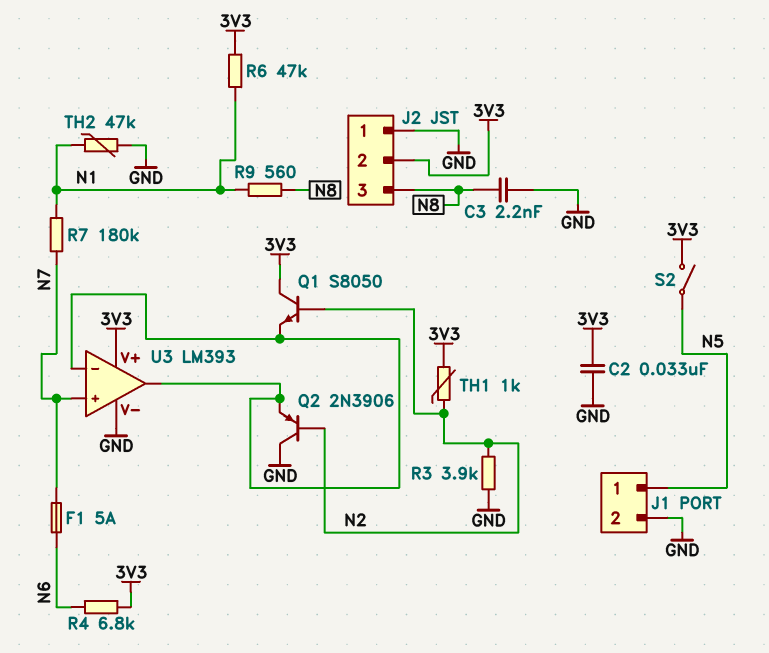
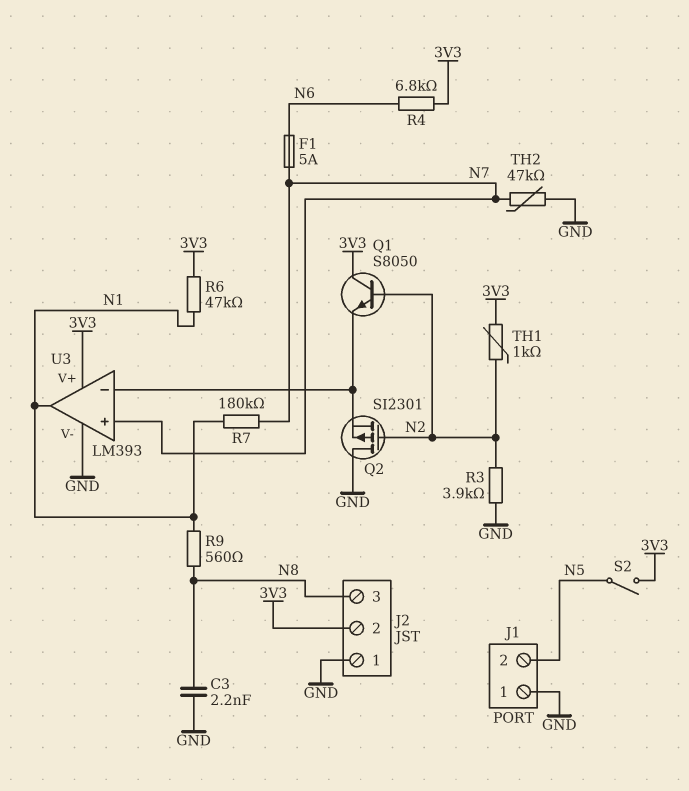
C2: 33nF (3V3, GND) -> none
J1 pin 1: N5 -> GND
J1 pin 2: GND -> N5
Q2: PNP 2N3906 (B N2, C GND, E U3/in-) -> PMOS SI2301 (G N2, D GND, S U3/in-)
TH2: 47k (GND, N1) -> 47k (GND, N7)
U3 pin out: U3/in- -> N1

